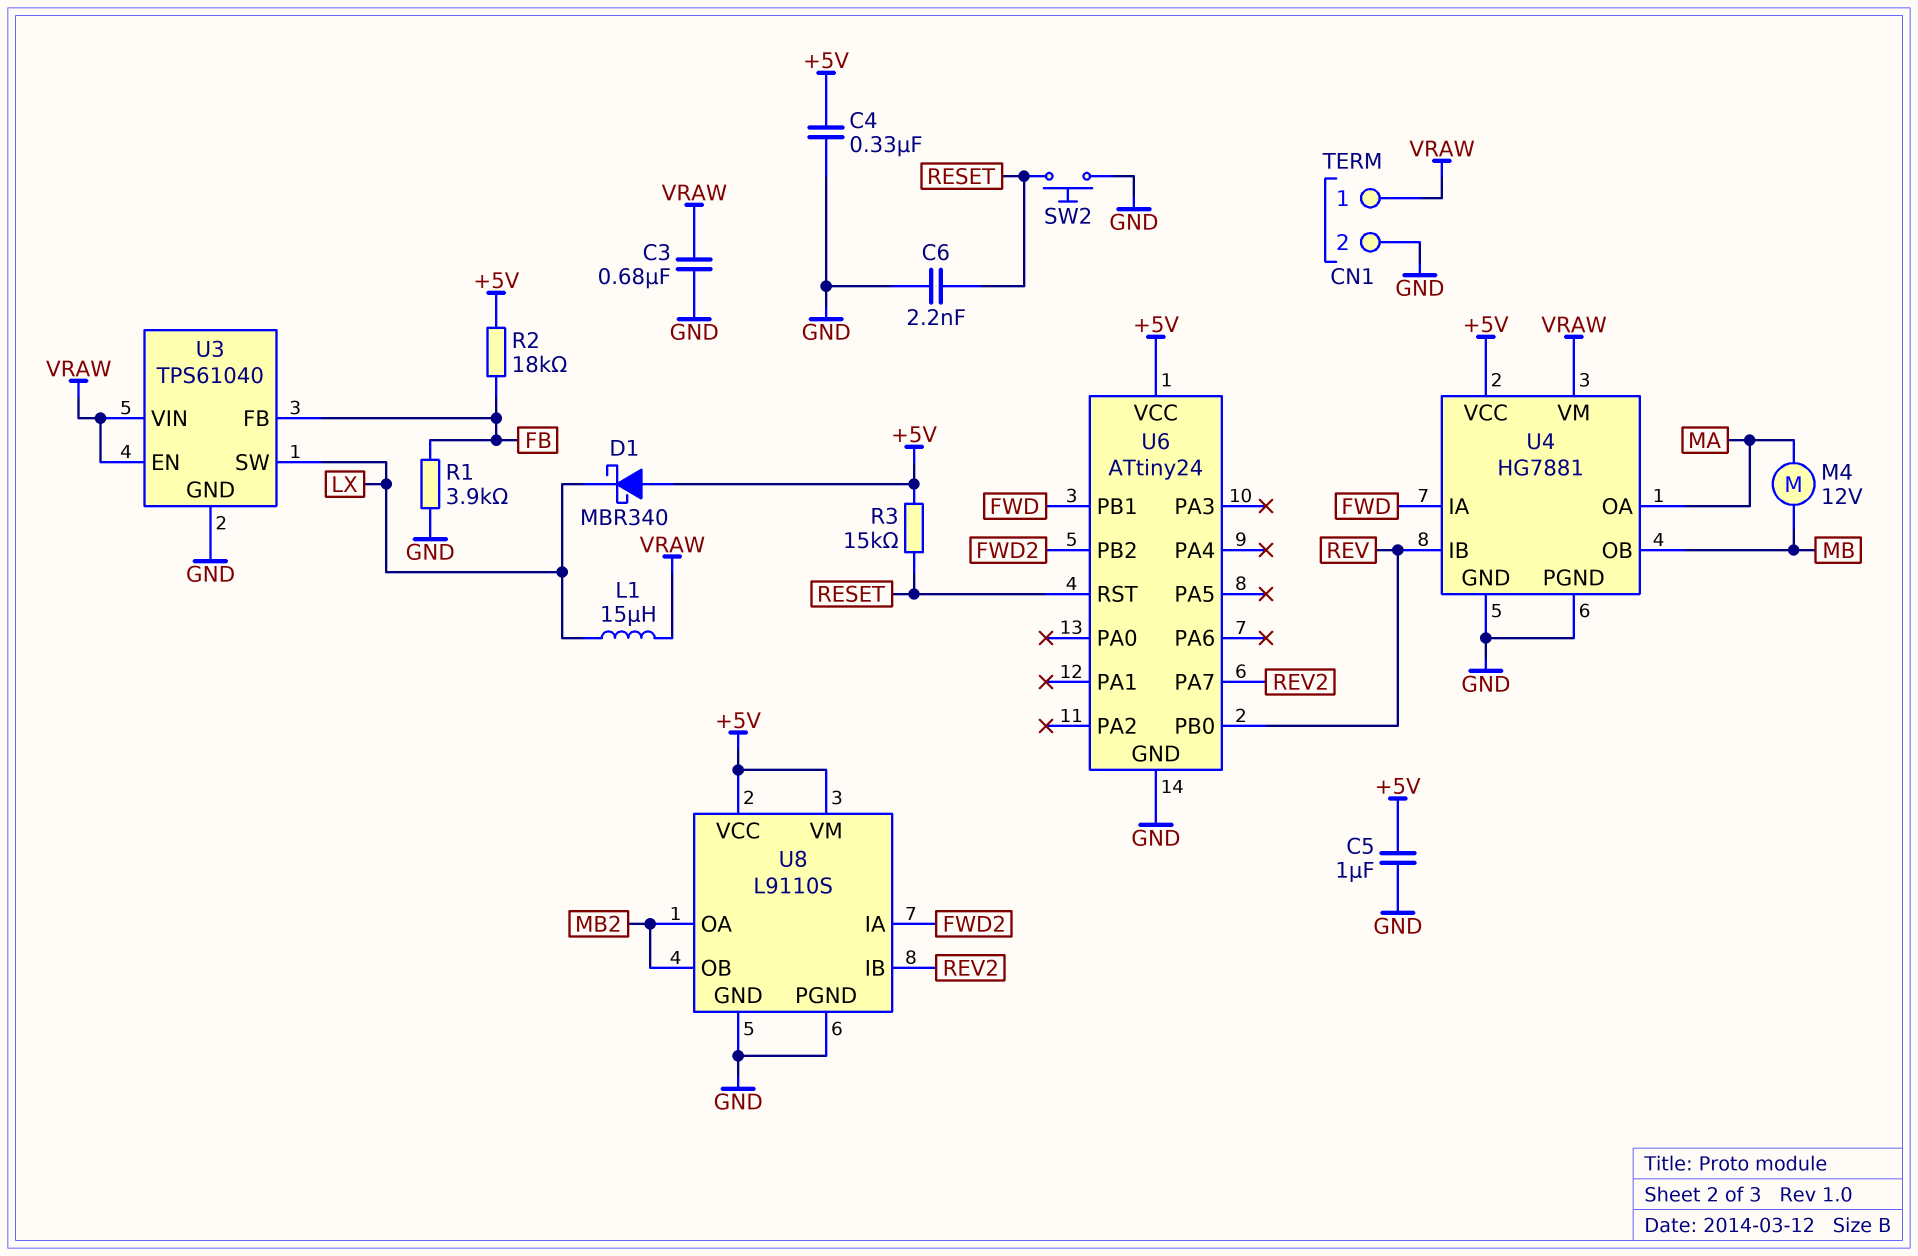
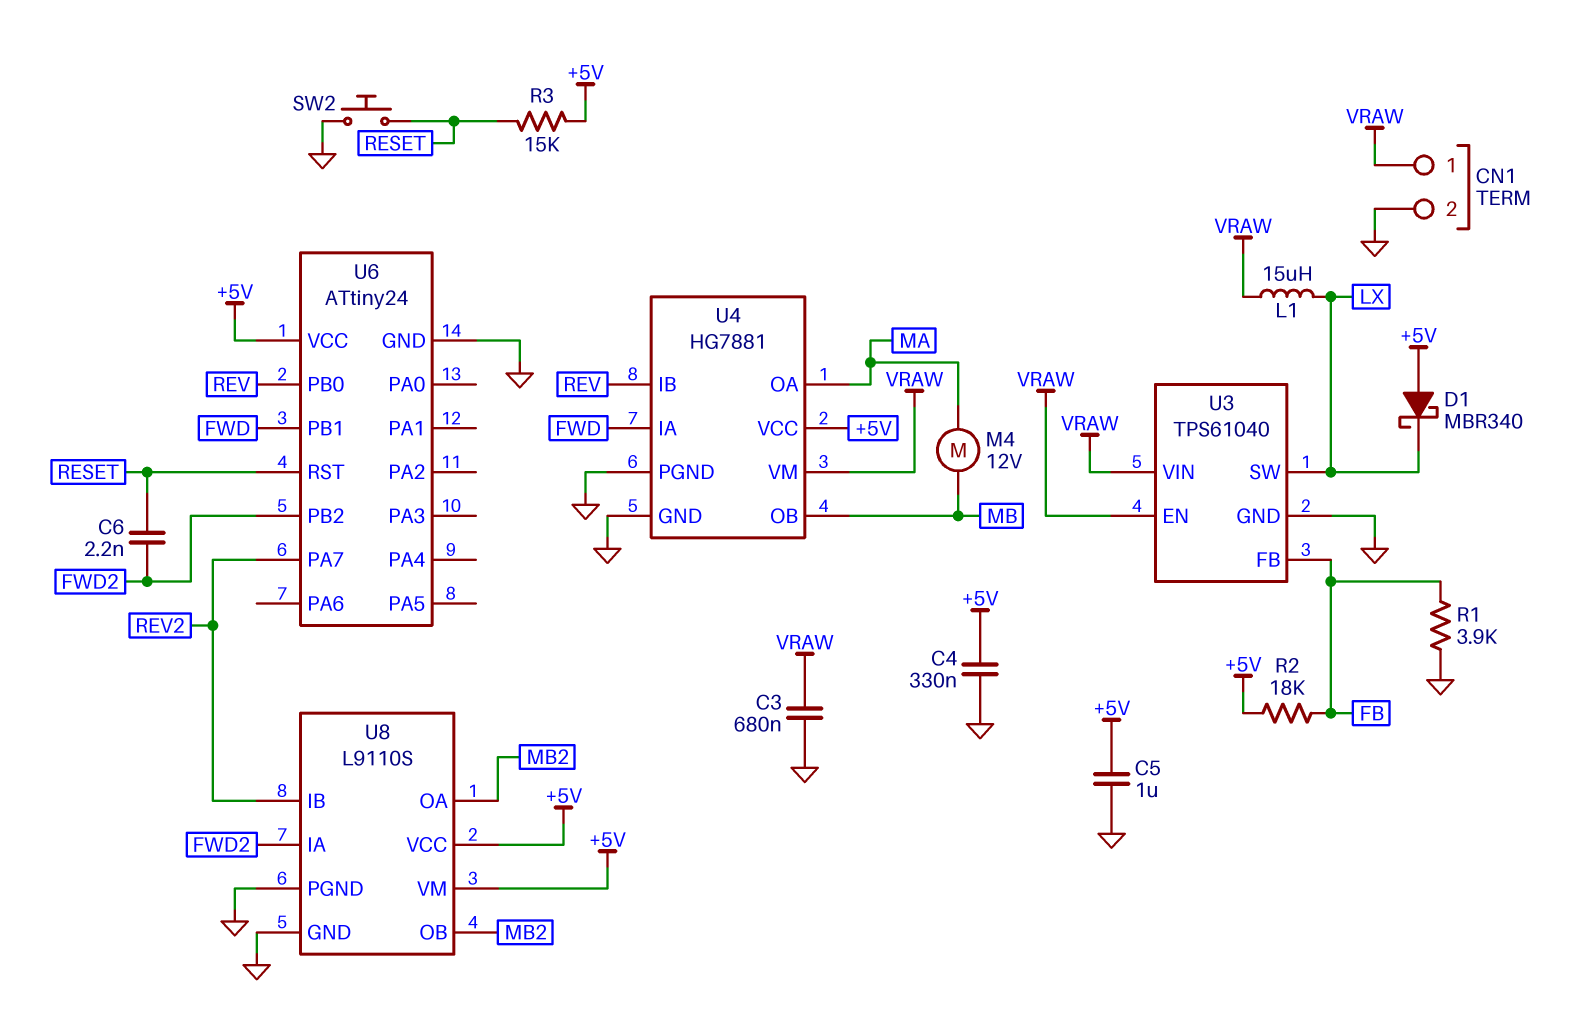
C6: 2.2nF (GND, RESET) -> 2.2nF (FWD2, RESET)

